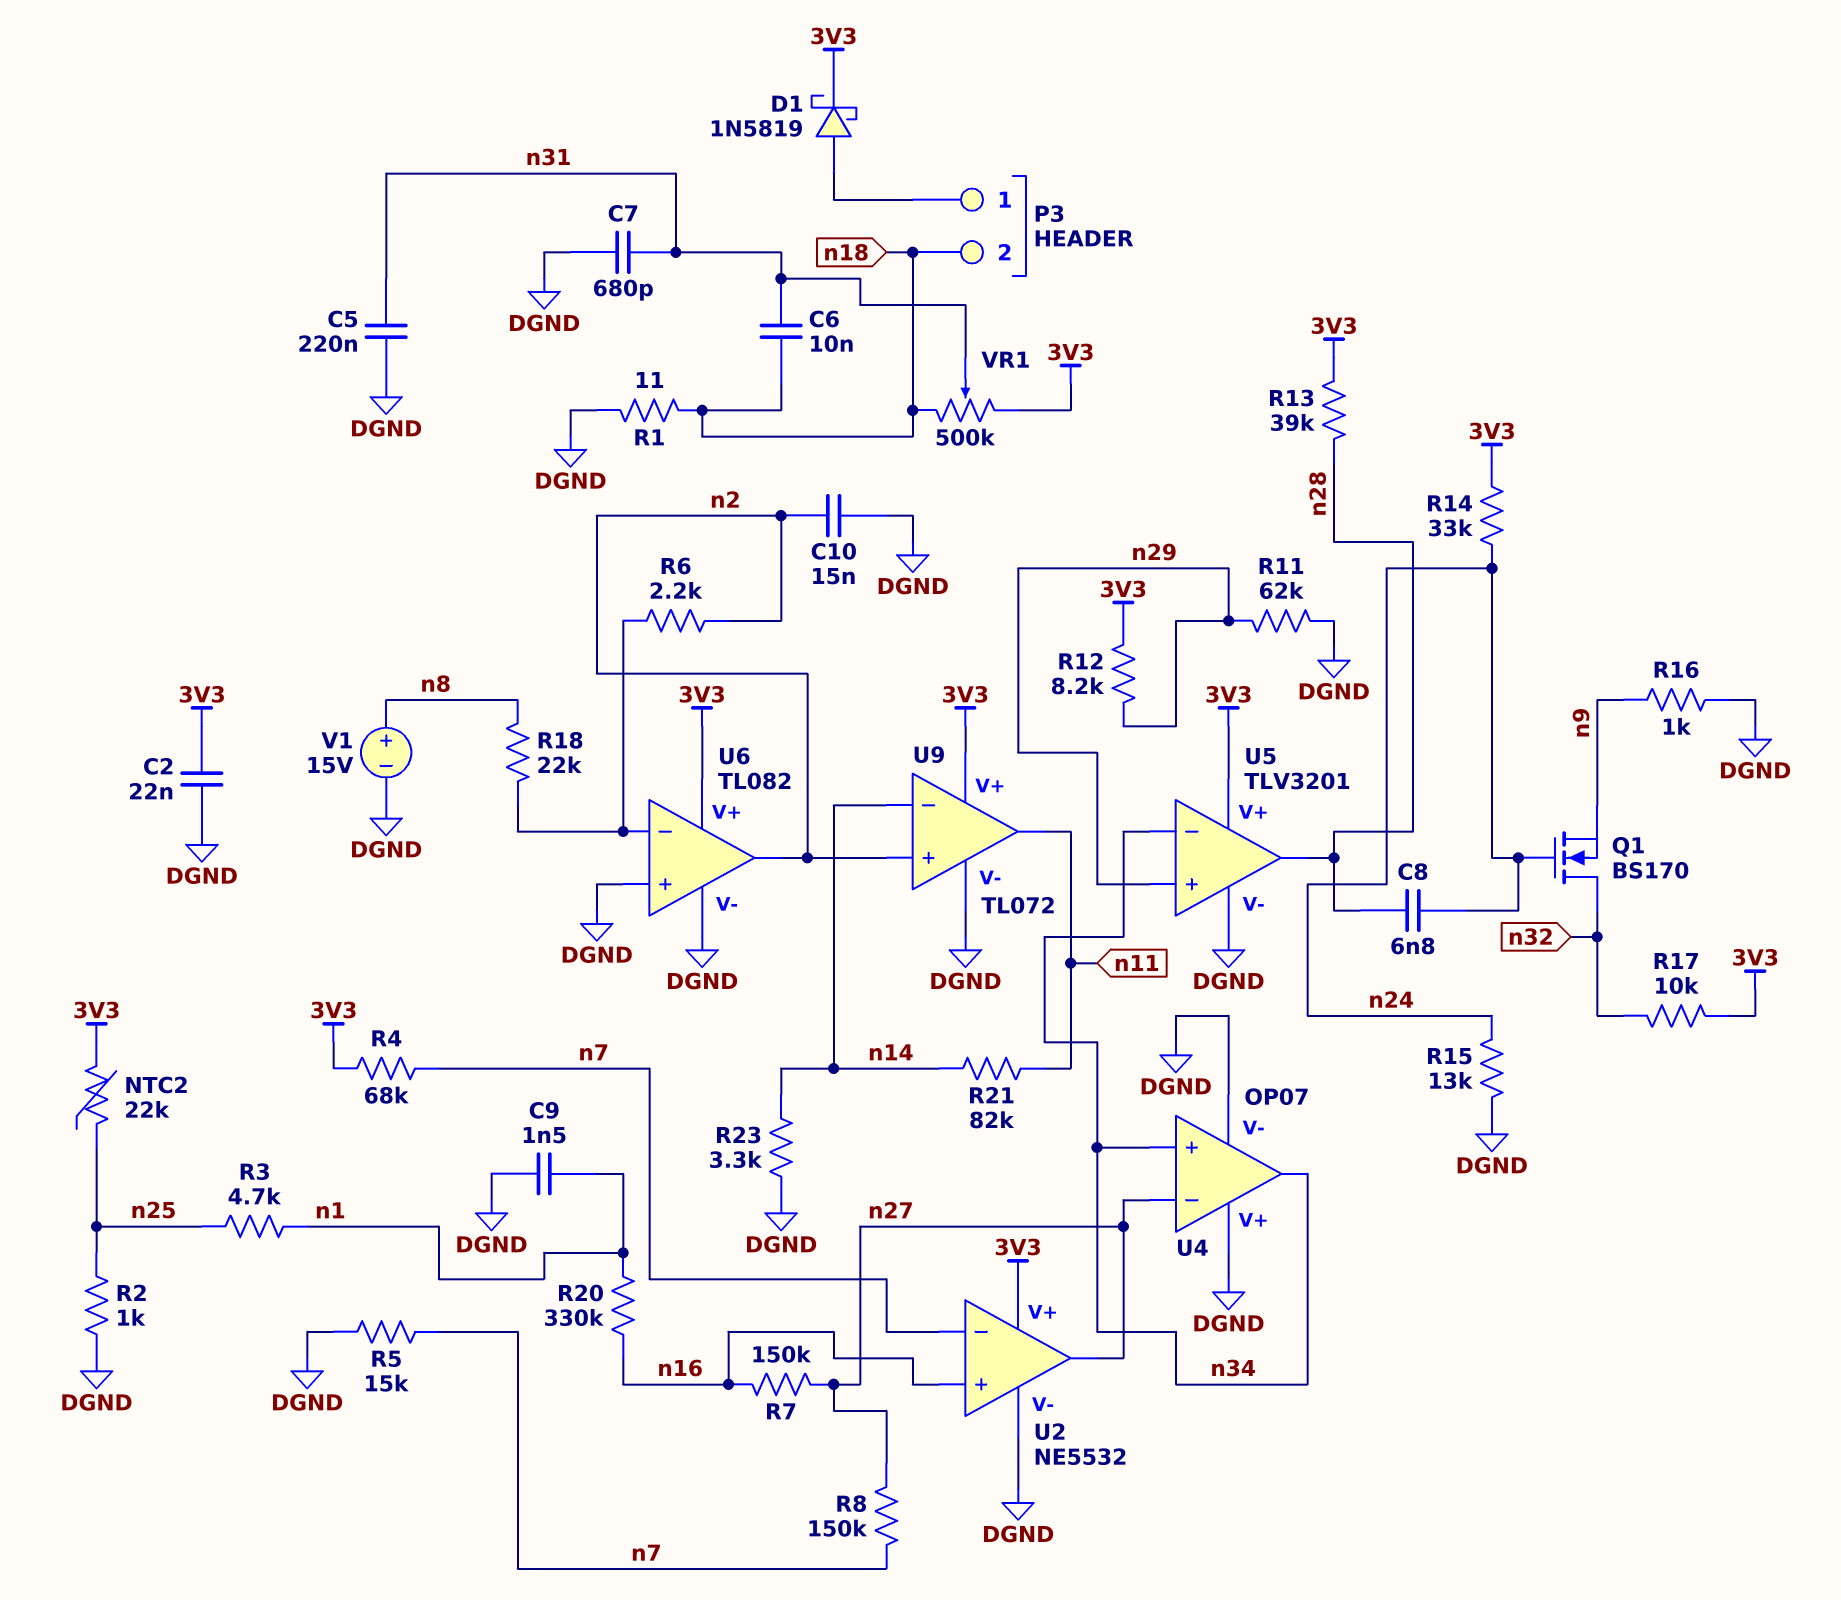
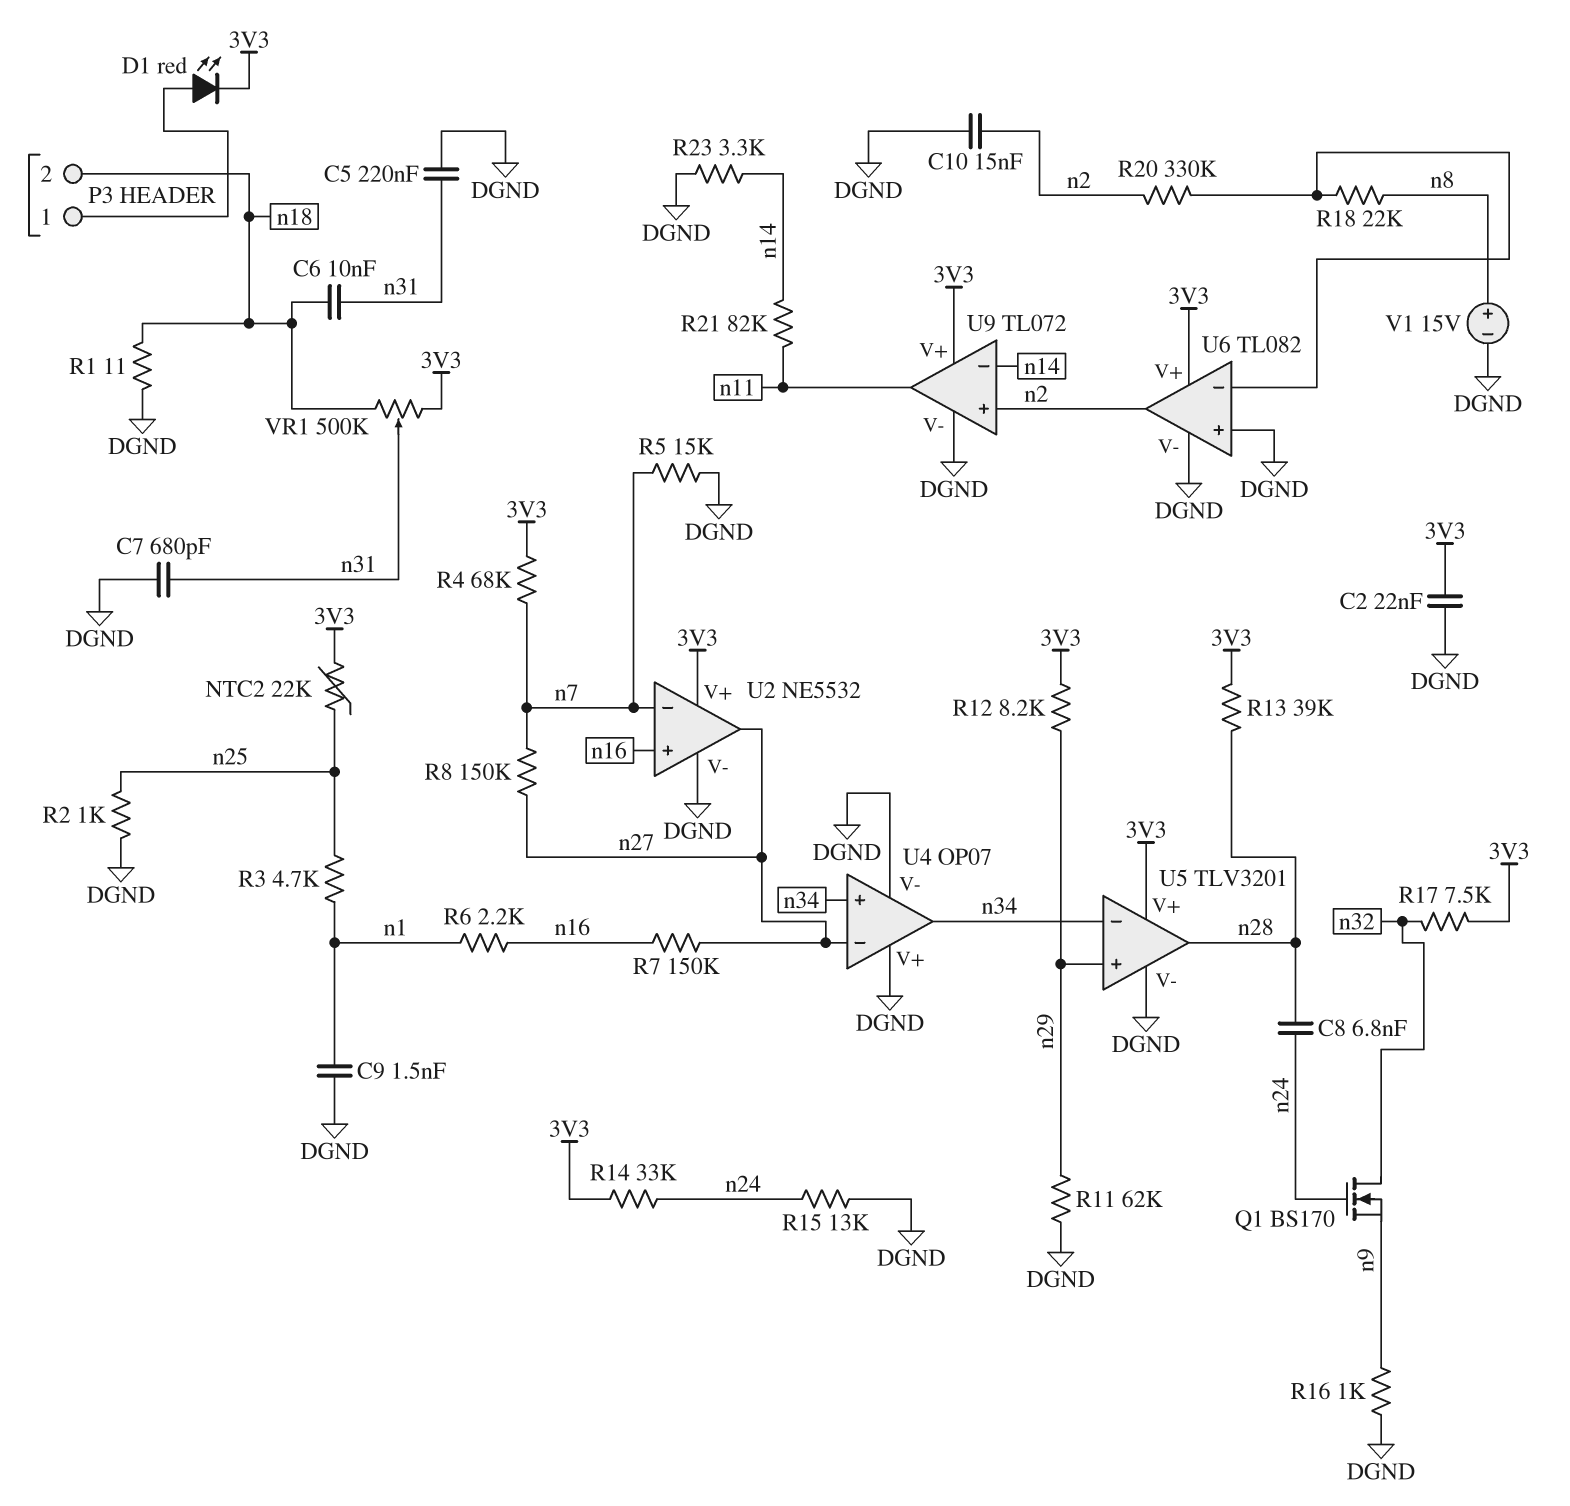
D1: schottky 1N5819 (A P3/1, K 3V3) -> LED red (A P3/1, K 3V3)
R6: 2.2k (U6/in-, n2) -> 2.2k (n1, n16)
R17: 10k (3V3, n32) -> 7.5k (3V3, n32)
R20: 330k (n1, n16) -> 330k (U6/in-, n2)

